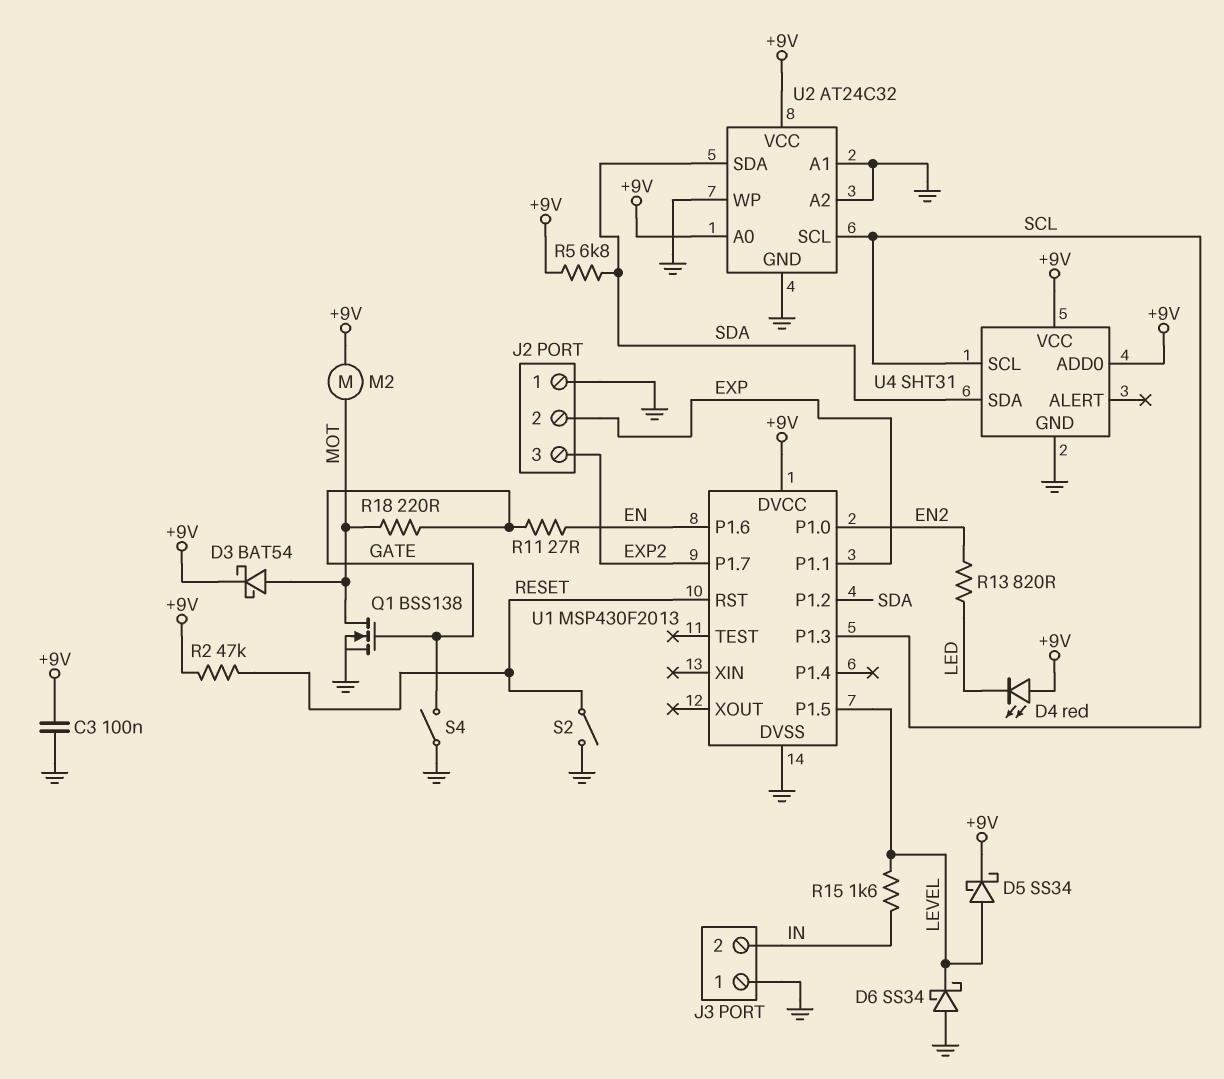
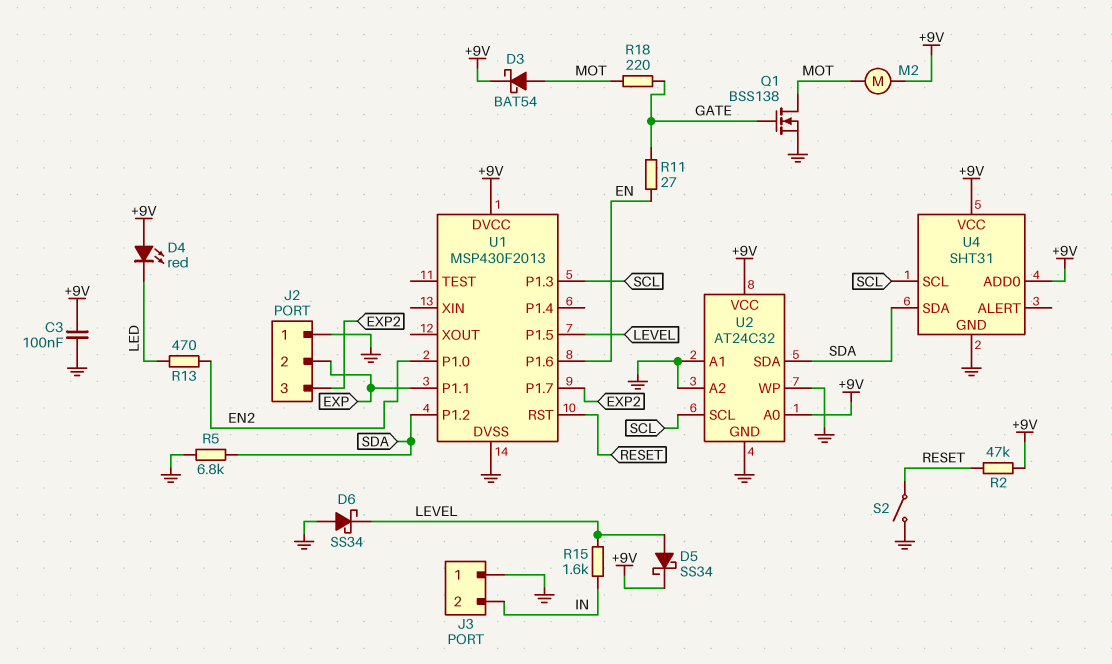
R5: 6.8k (+9V, SDA) -> 6.8k (GND, SDA)
R13: 820 (EN2, LED) -> 470 (EN2, LED)
S4: switch (GATE, GND) -> none

